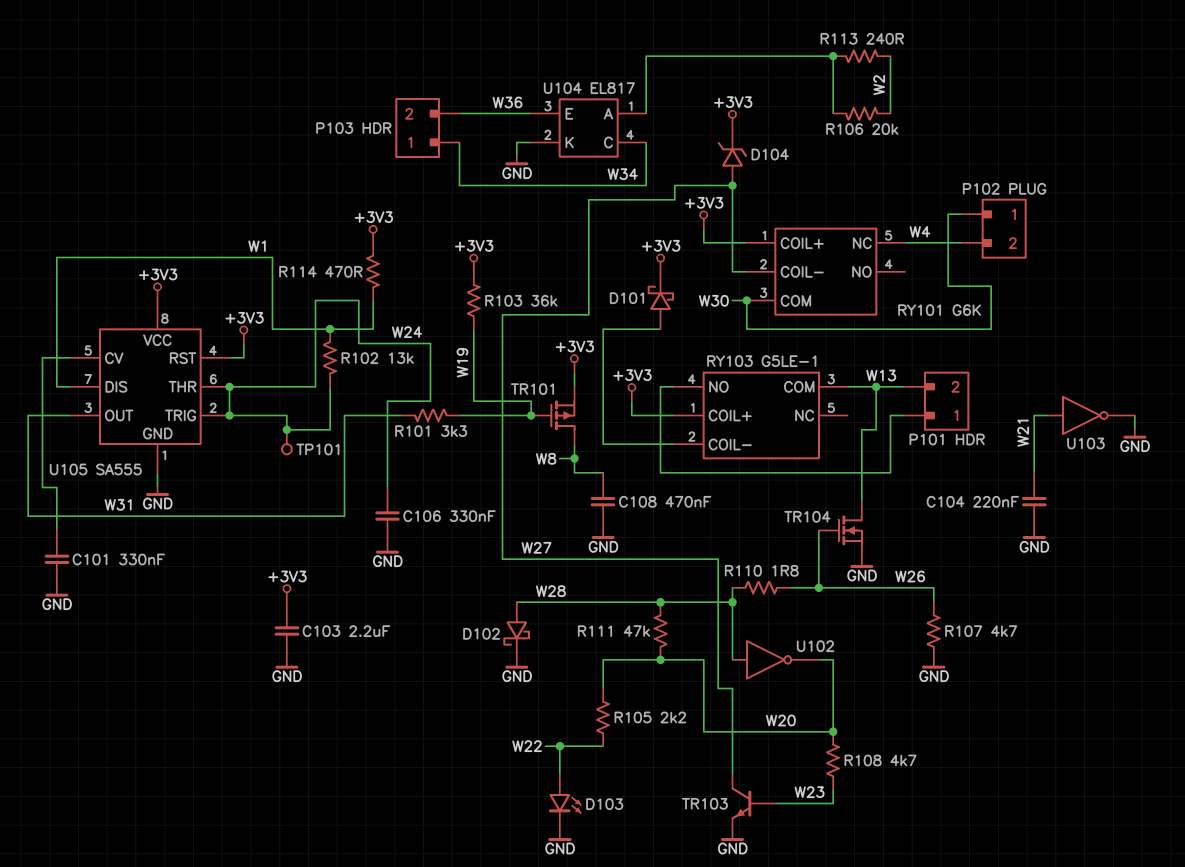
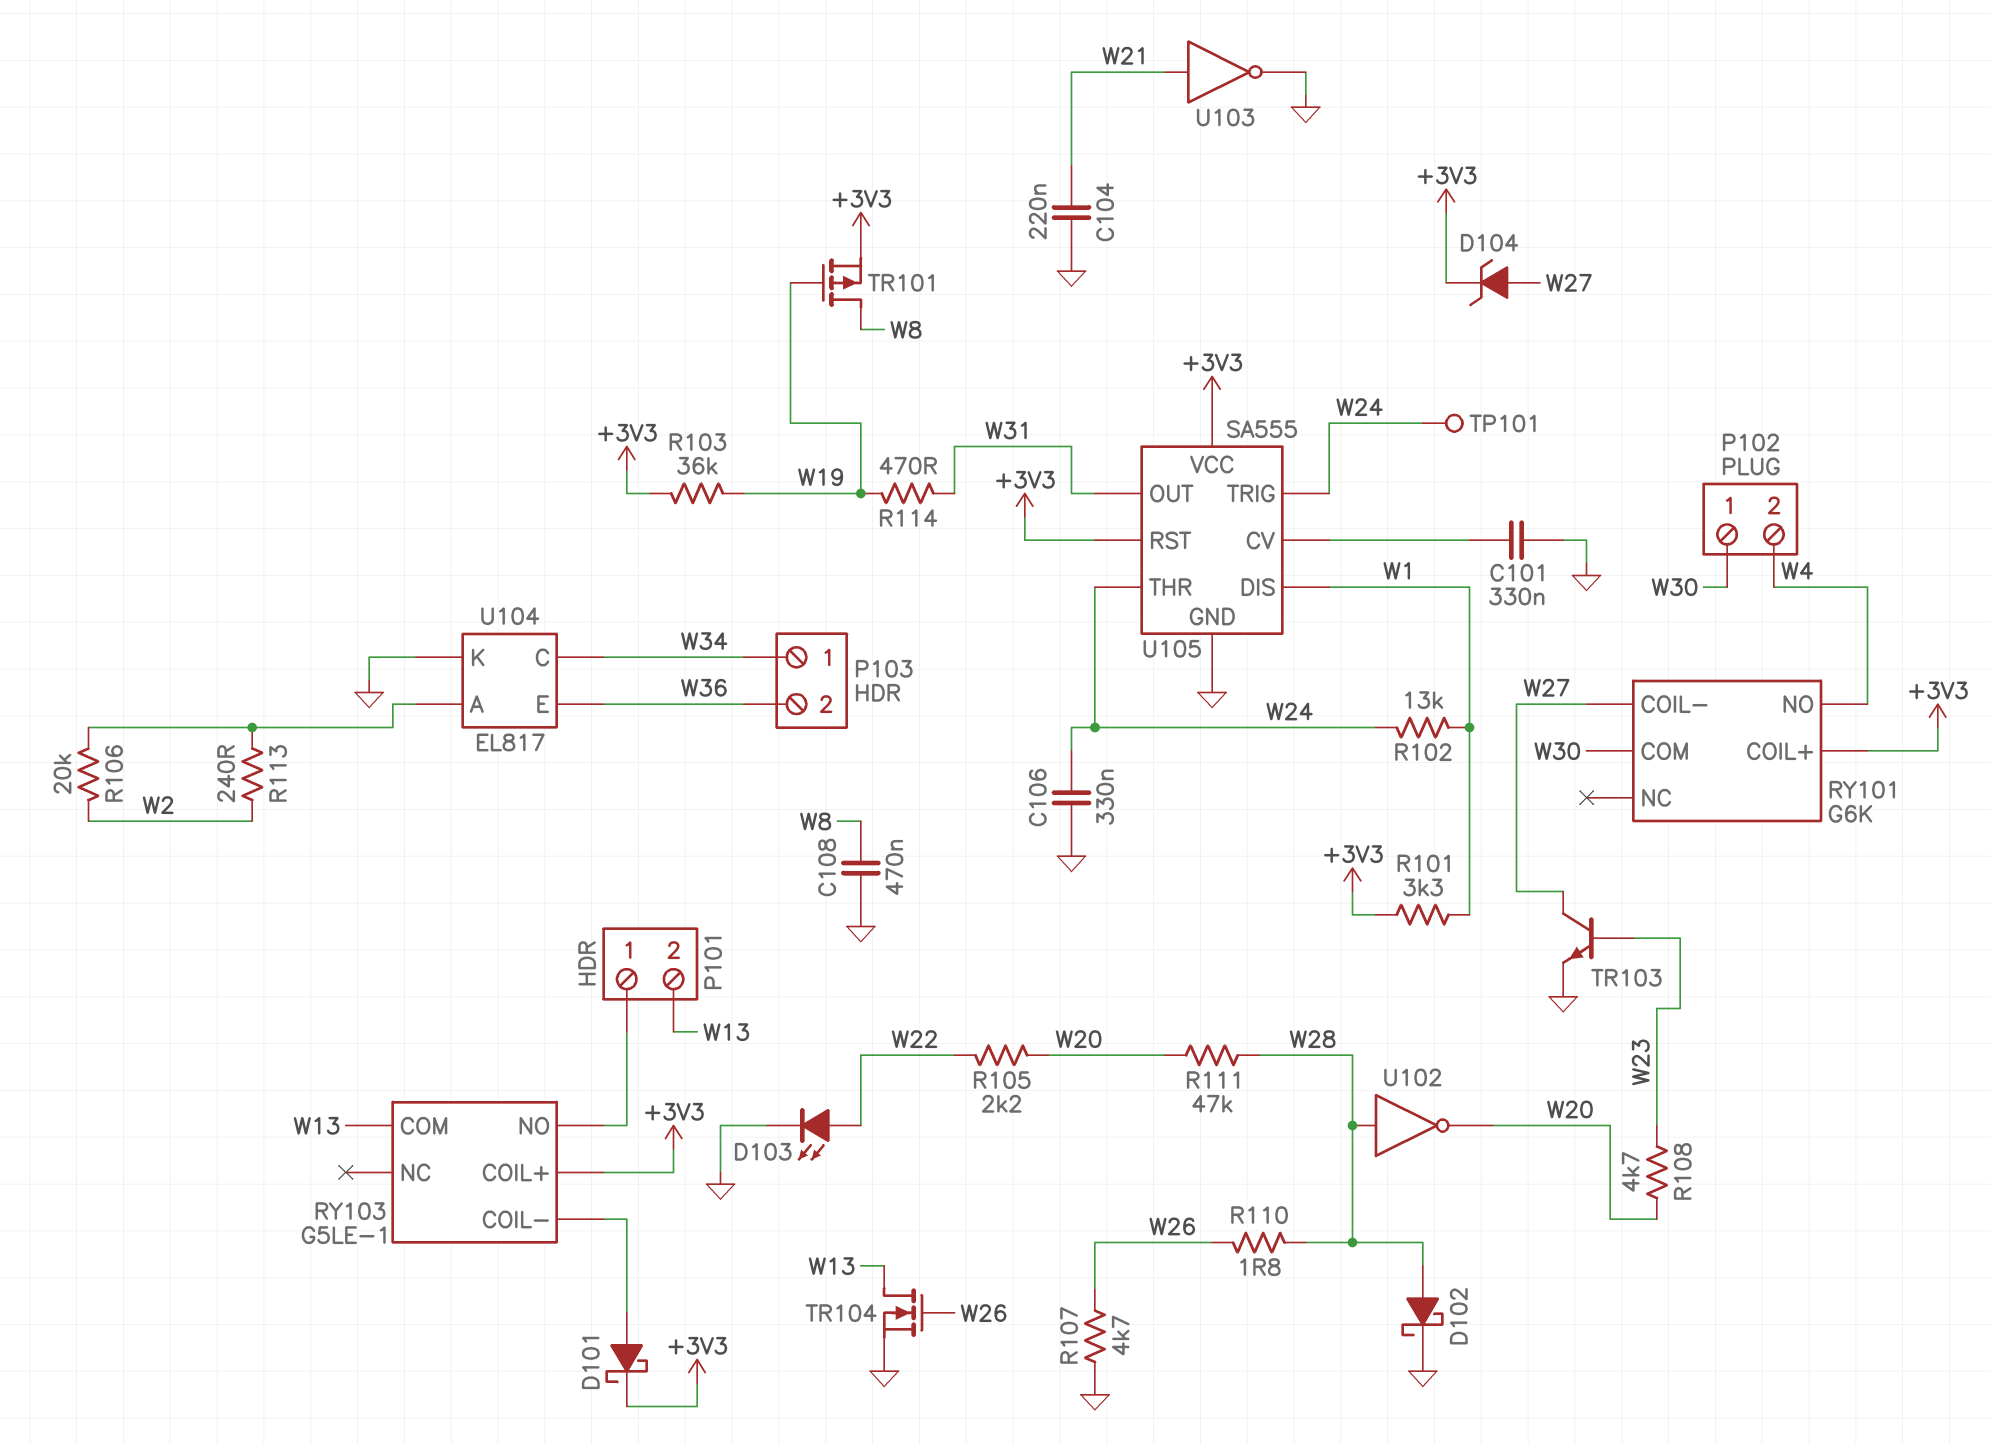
C103: 2.2uF (+3V3, GND) -> none
R101: 3.3k (W19, W31) -> 3.3k (+3V3, W1)
R114: 470 (+3V3, W1) -> 470 (W19, W31)
RY101 pin NC: W4 -> none
RY101 pin NO: none -> W4

